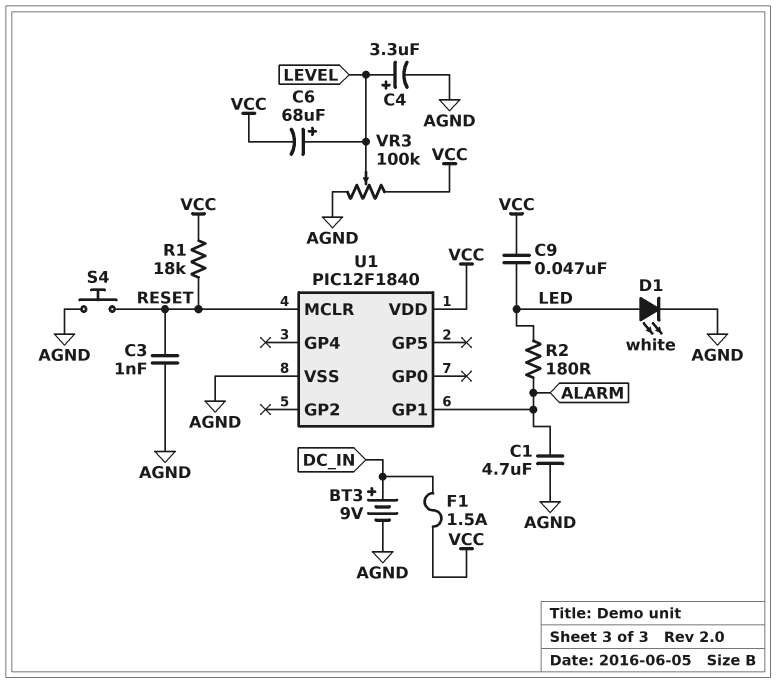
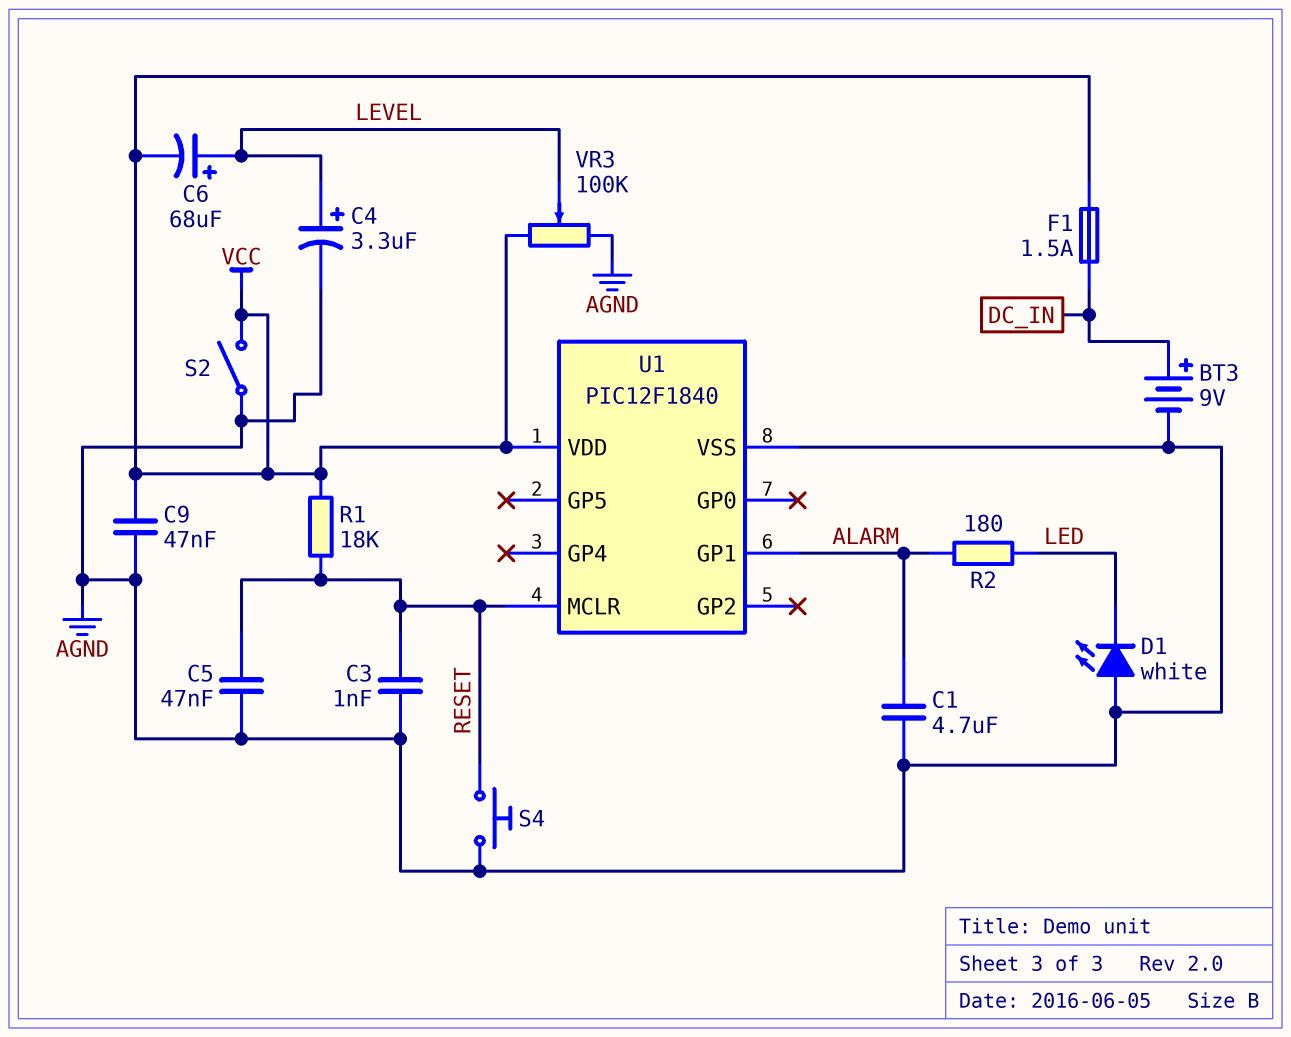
C5: none -> 47nF (AGND, RESET)
C9: 47nF (LED, VCC) -> 47nF (AGND, VCC)
D1: LED white (A LED, K AGND) -> LED white (A AGND, K LED)
S2: none -> switch (AGND, VCC)

